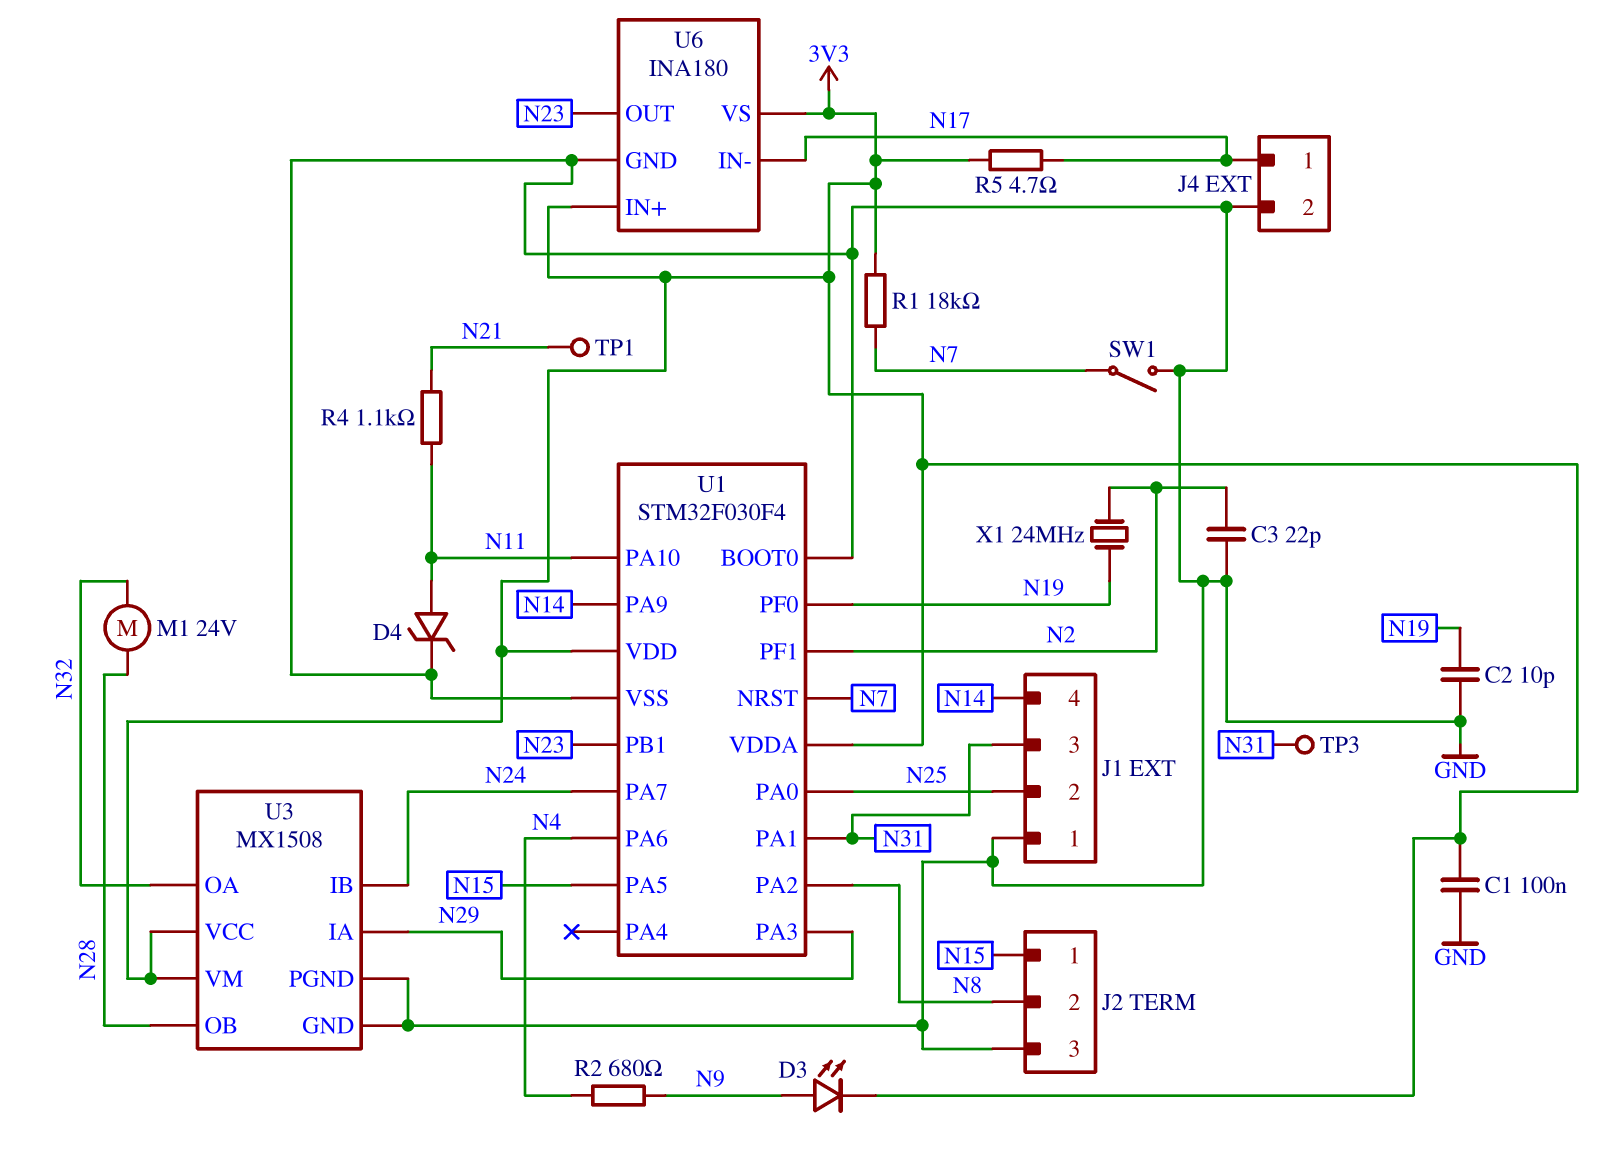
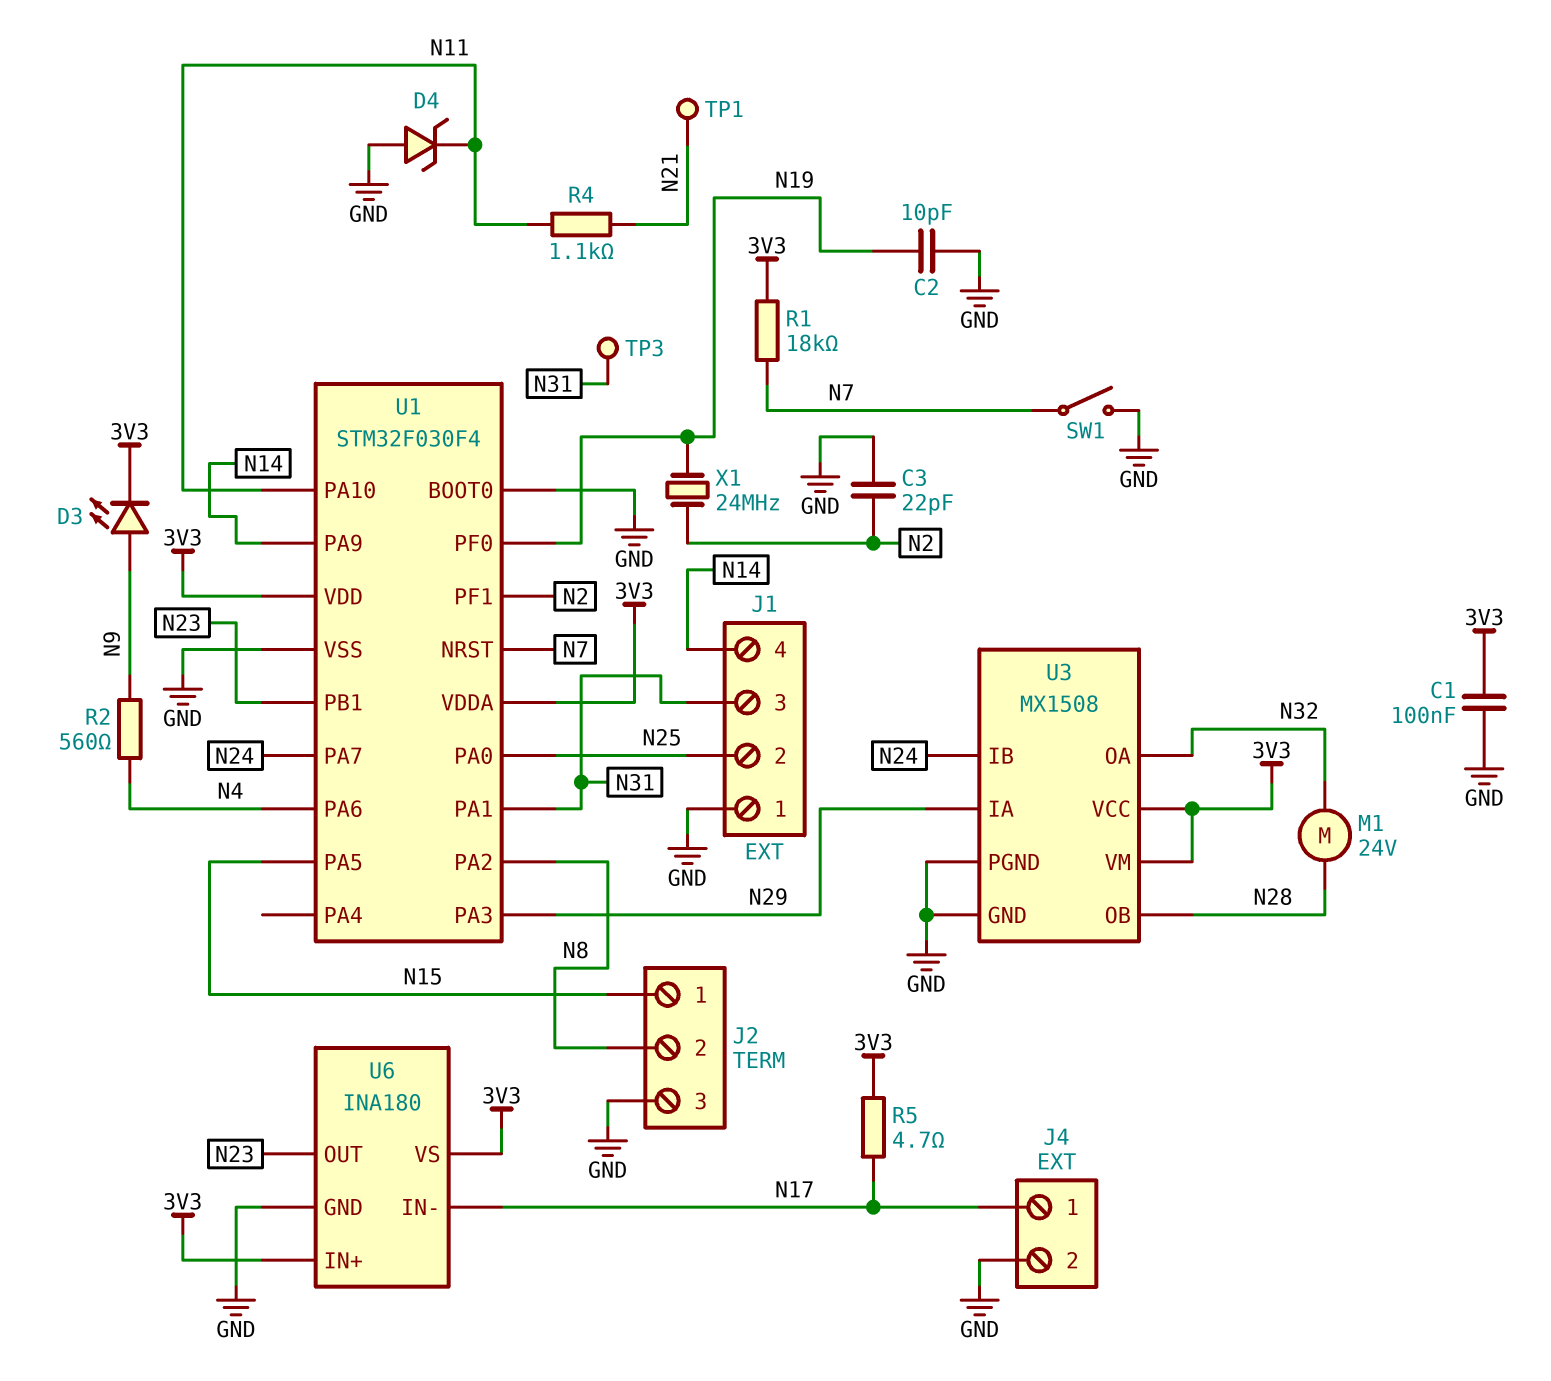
D4: zener (A N11, K GND) -> zener (A GND, K N11)
R2: 680 (N4, N9) -> 560 (N4, N9)

